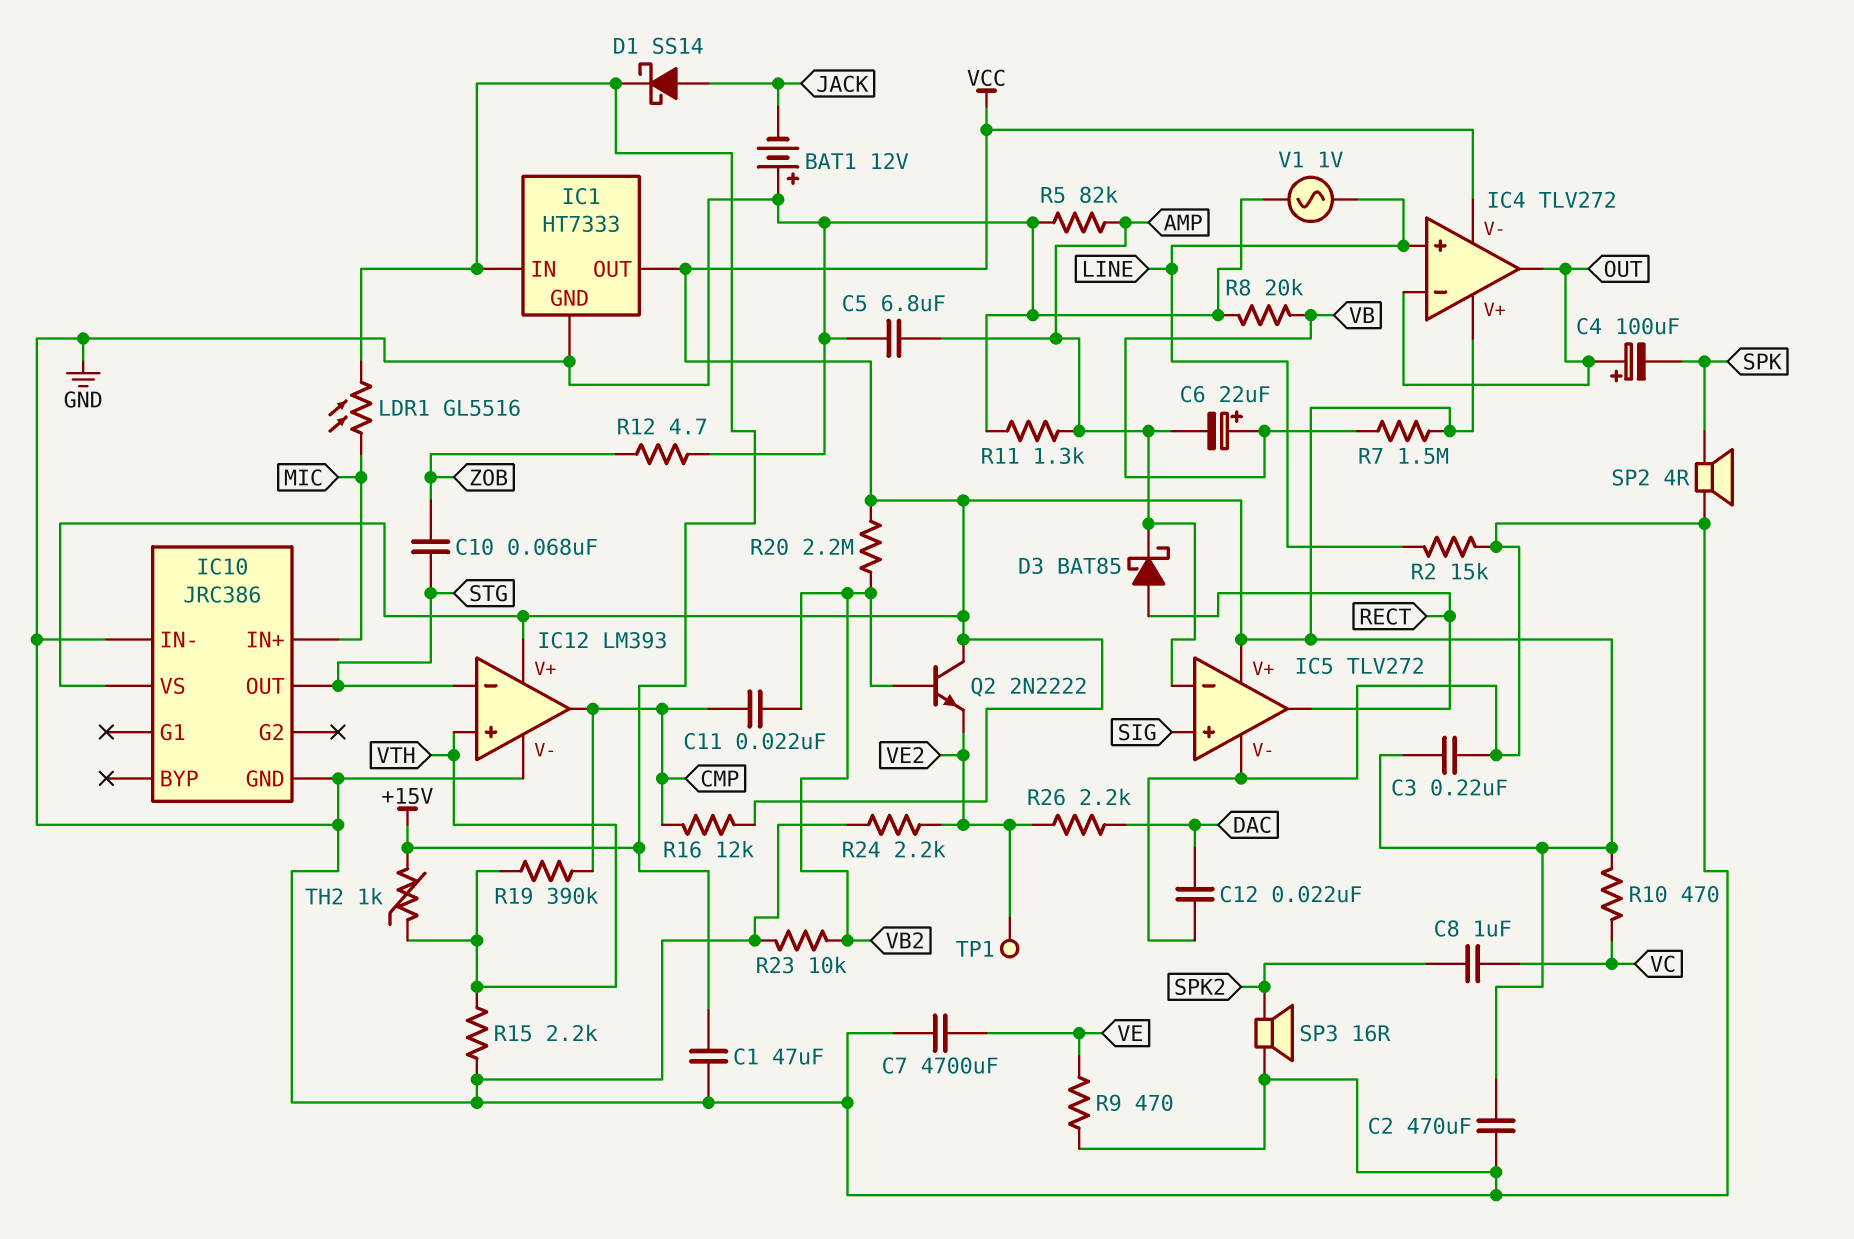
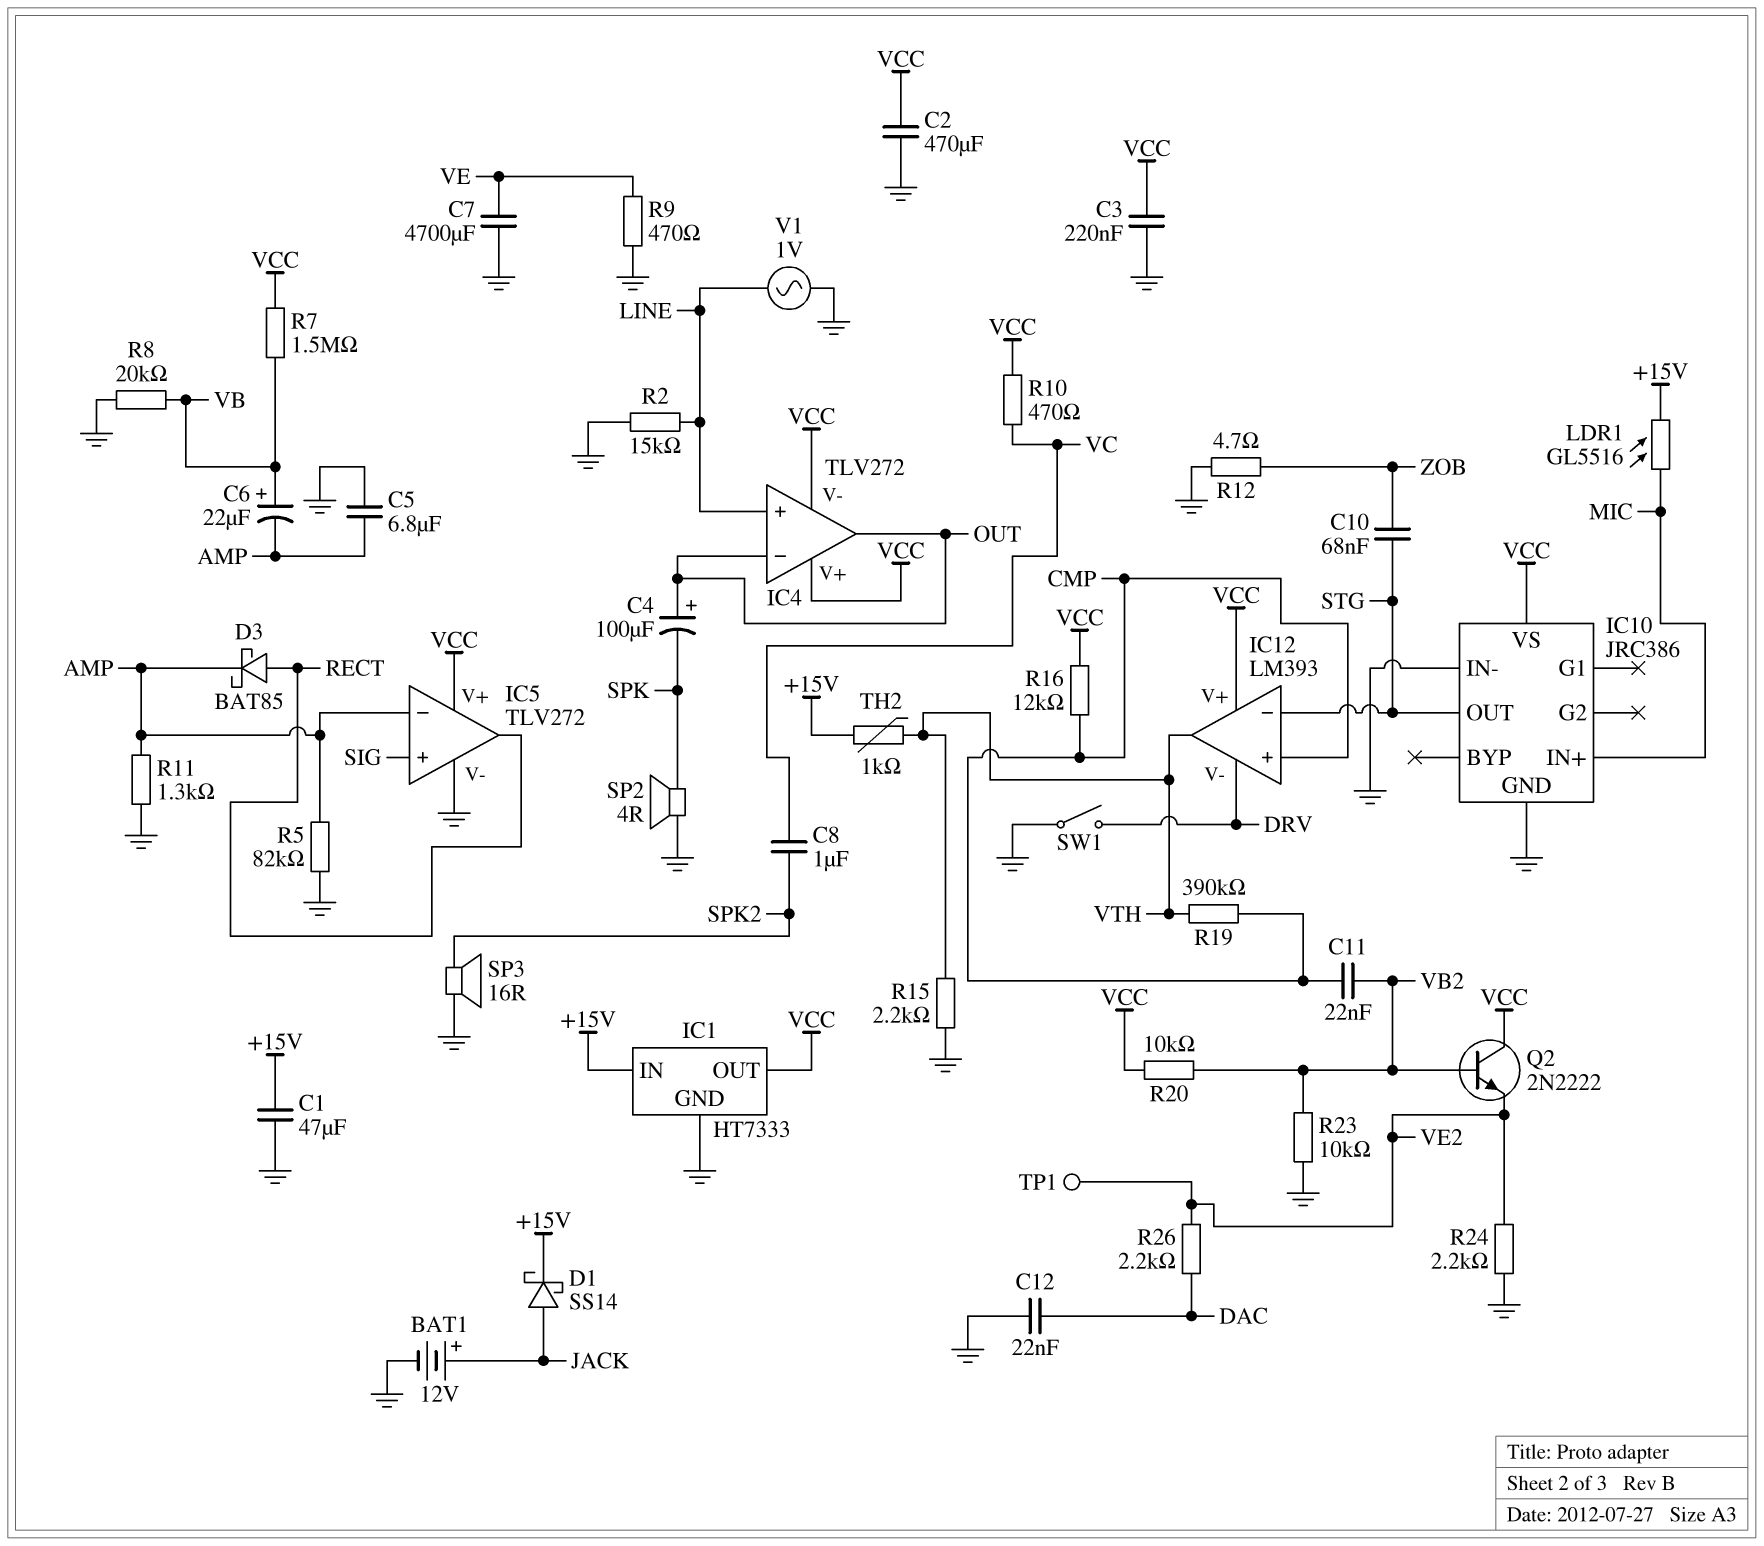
BAT1: 12V (plus GND, minus JACK) -> 12V (plus JACK, minus GND)
IC12 pin V-: GND -> DRV
IC12 pin in+: VTH -> CMP
IC12 pin out: CMP -> VTH
R20: 2.2M (VB2, VCC) -> 10k (VB2, VCC)
SW1: none -> switch (DRV, GND)

